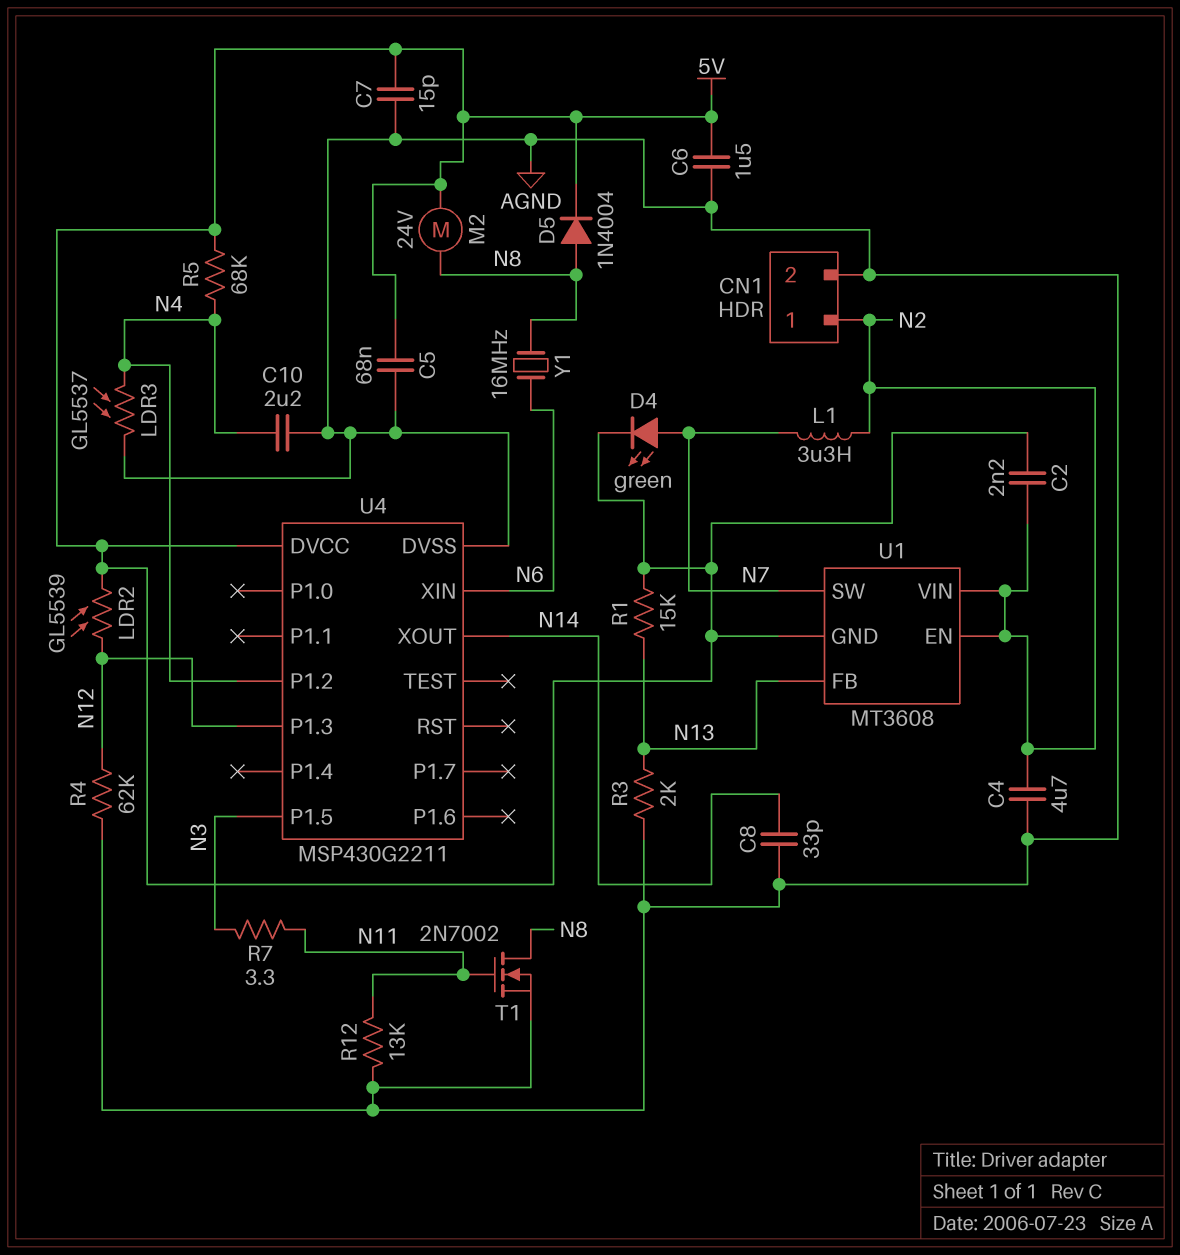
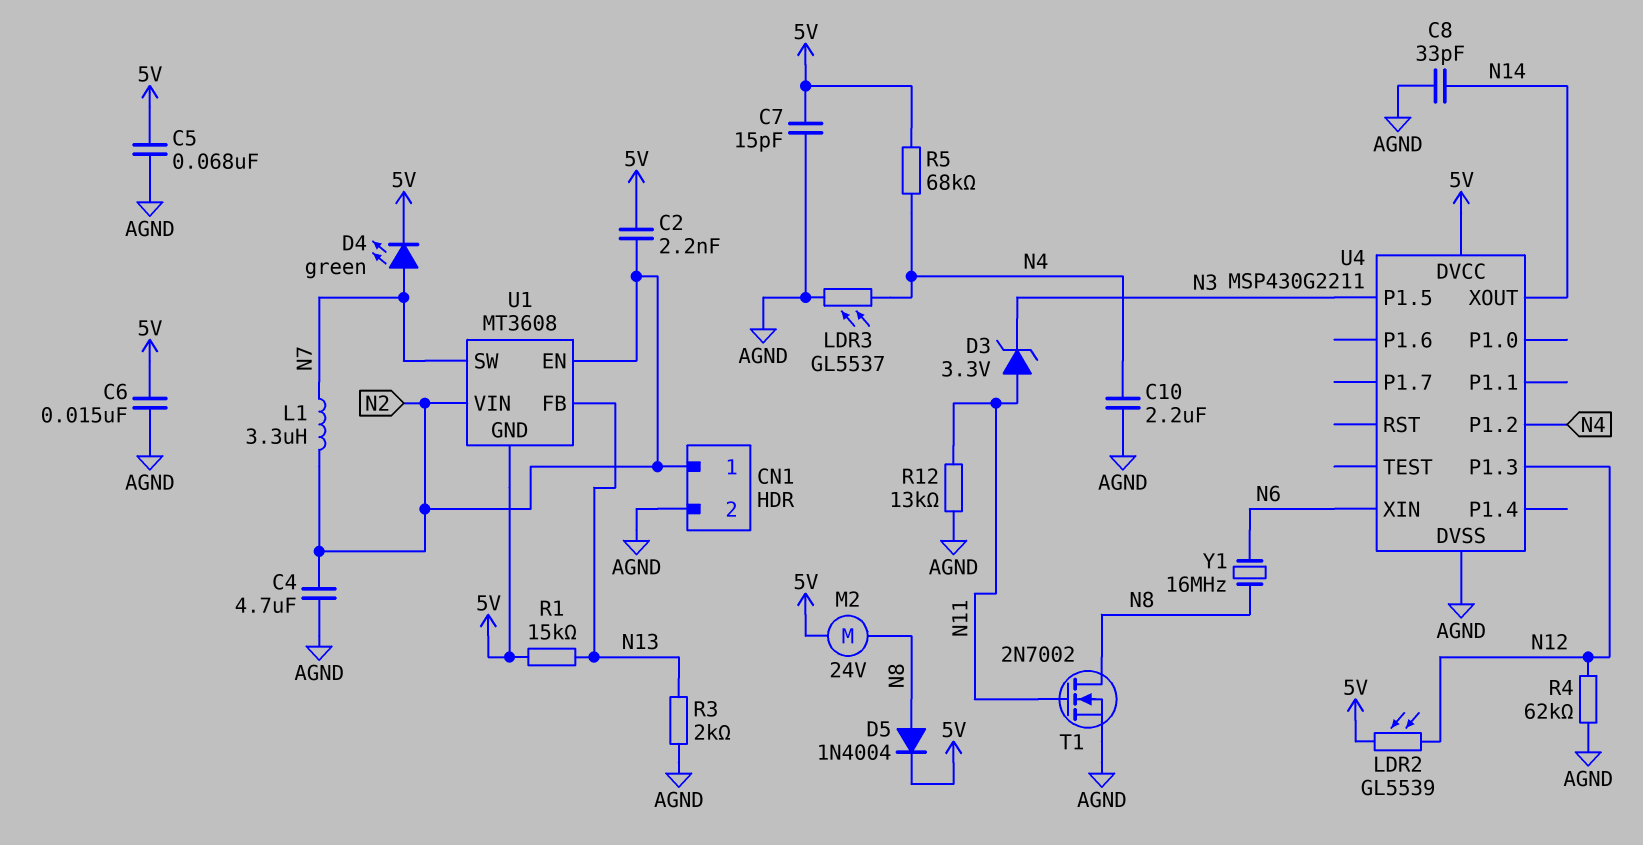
C6: 1.5uF (5V, AGND) -> 15nF (5V, AGND)
D3: none -> zener 3.3V (A N11, K N3)
R7: 3.3 (N3, N11) -> none

